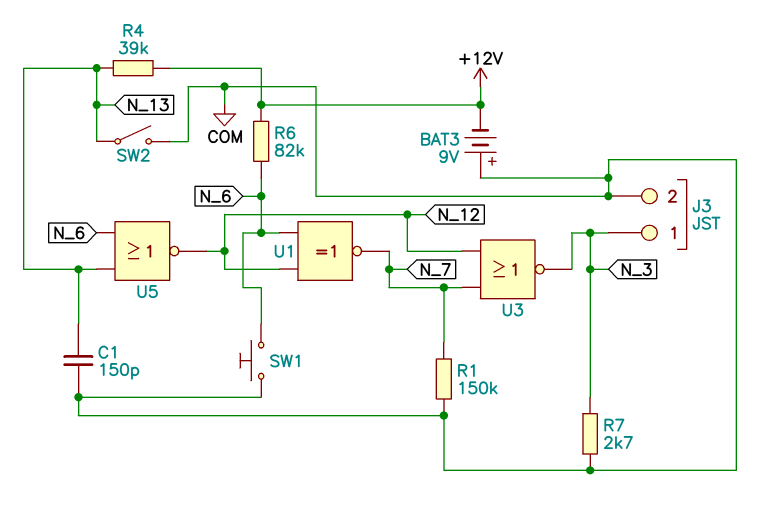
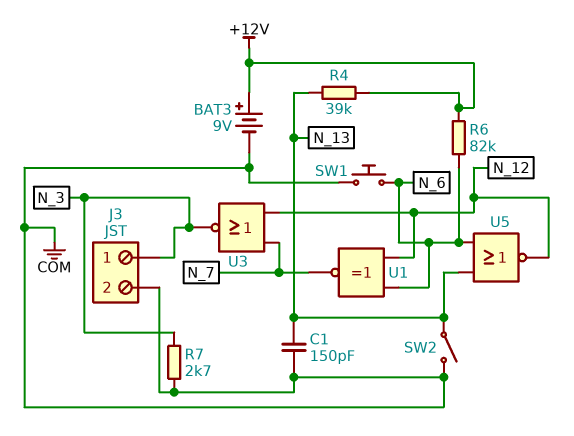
BAT3: 9V (plus COM, minus +12V) -> 9V (plus +12V, minus COM)
R1: 150k (COM, N_7) -> none

